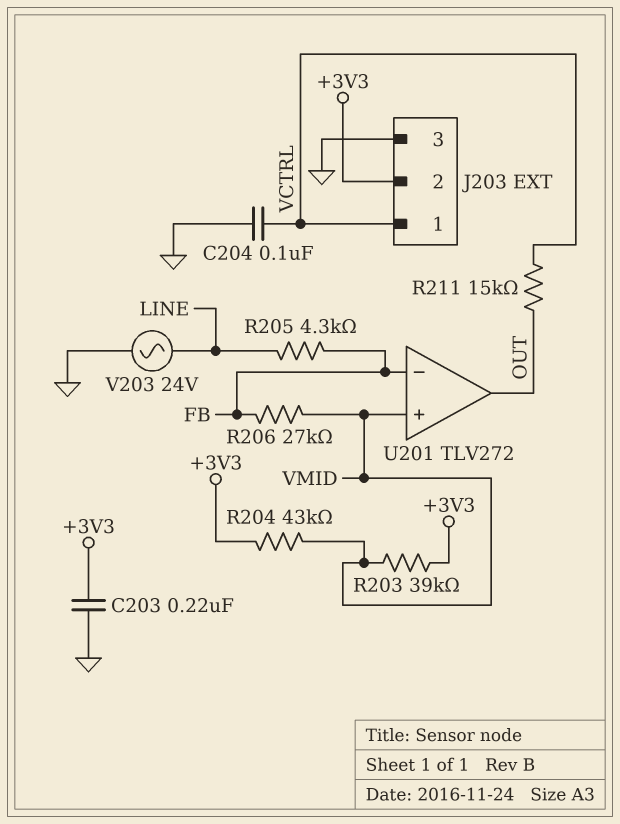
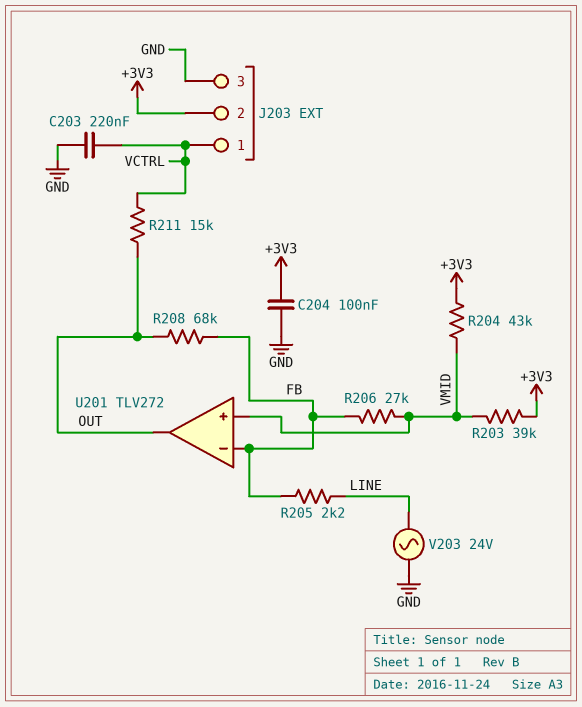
C203: 220nF (+3V3, GND) -> 220nF (GND, VCTRL)
C204: 100nF (GND, VCTRL) -> 100nF (+3V3, GND)
R205: 4.3k (FB, LINE) -> 2.2k (FB, LINE)
R208: none -> 68k (FB, OUT)

